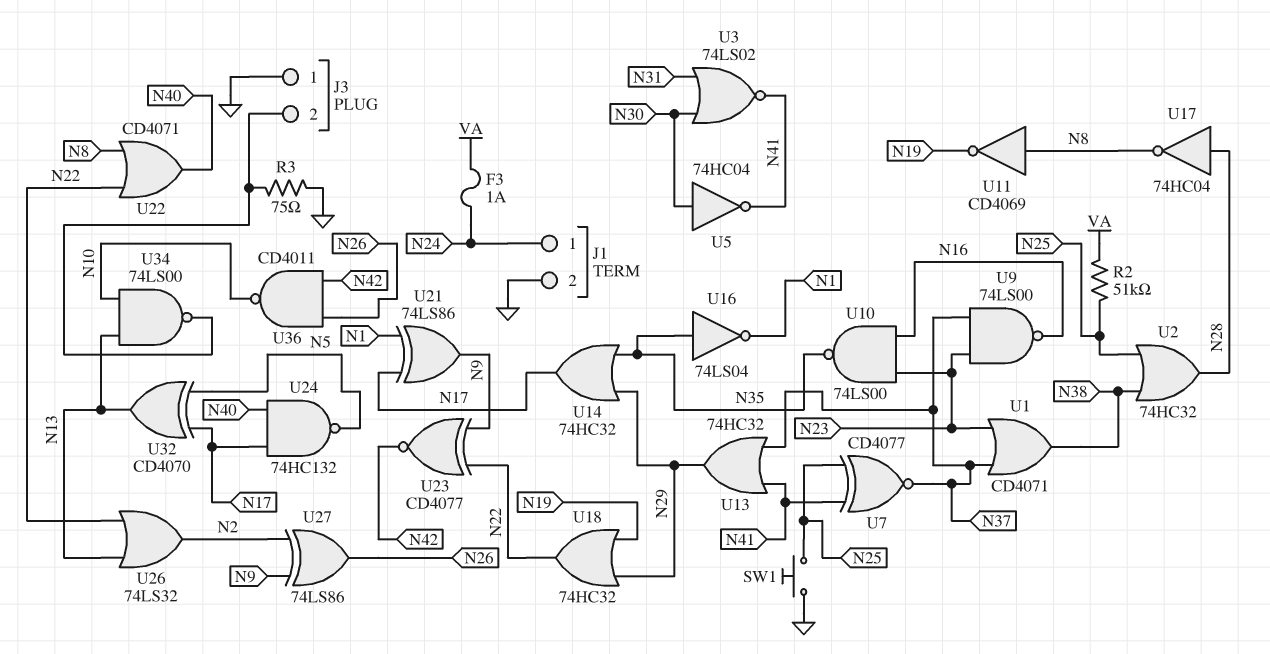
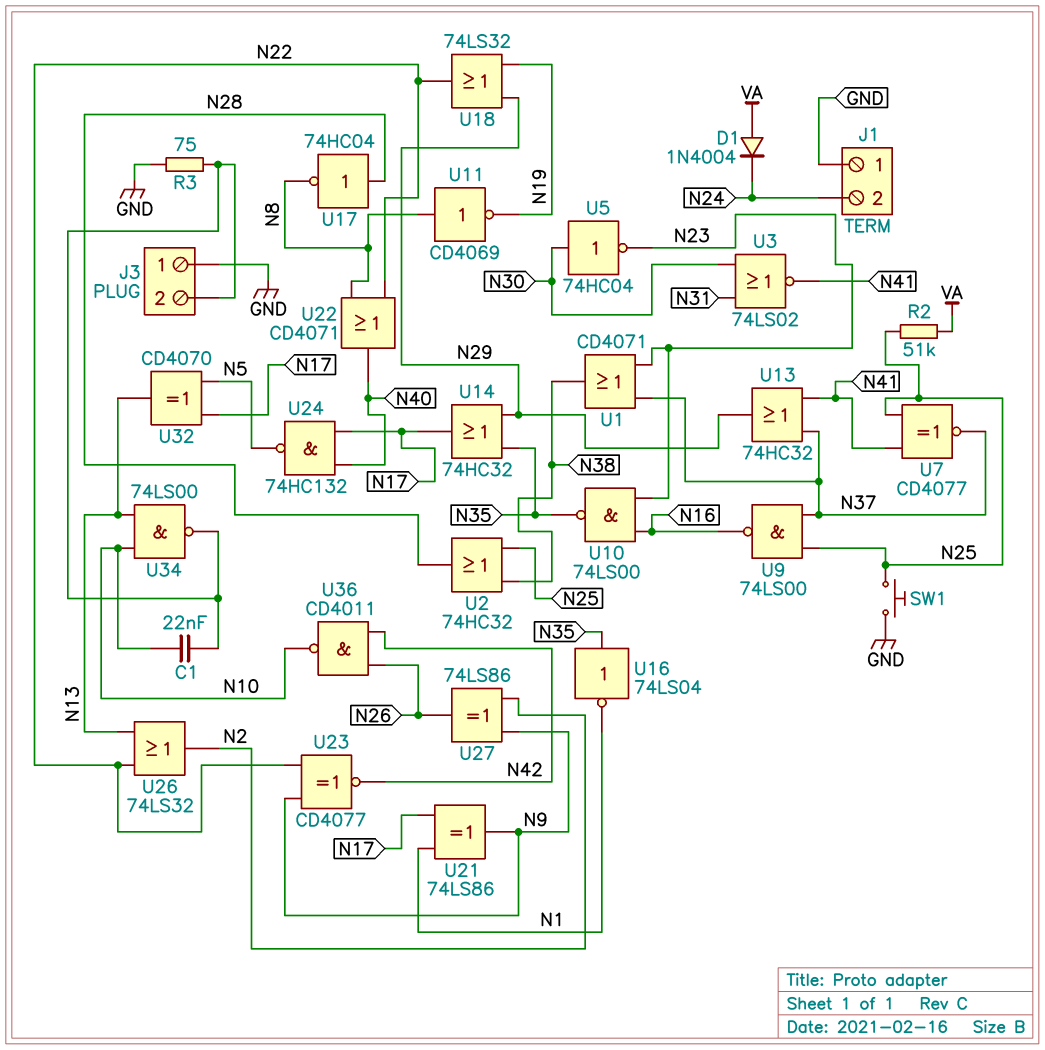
C1: none -> 22nF (J3/2, N10)
D1: none -> diode 1N4004 (A VA, K N24)
F3: 1A (N24, VA) -> none
J1 pin 1: N24 -> GND
J1 pin 2: GND -> N24
U5: NOT 74HC04 (in N30, out N41) -> NOT 74HC04 (in N30, out N23)
U9: NAND 74LS00 (in N23, in N37, out N16) -> NAND 74LS00 (in N25, in N37, out N16)
U18: OR 74HC32 (in N19, in N29, out N22) -> OR 74LS32 (in N19, in N29, out N22)

